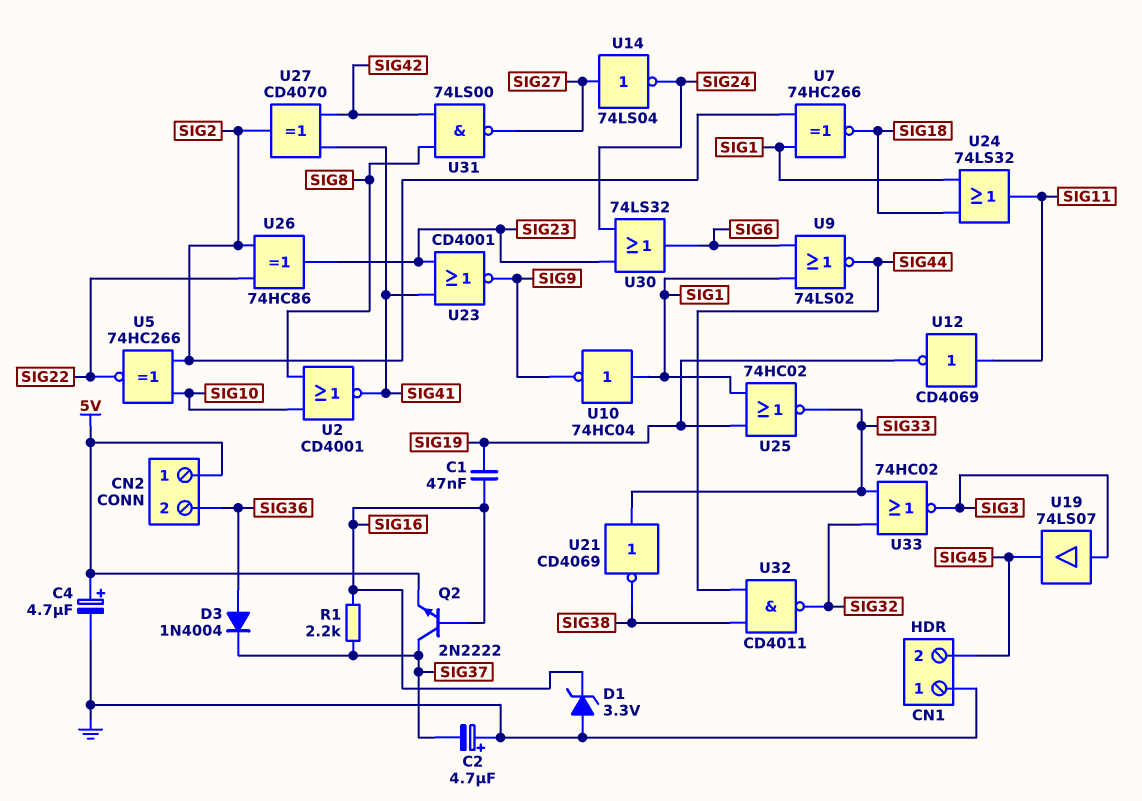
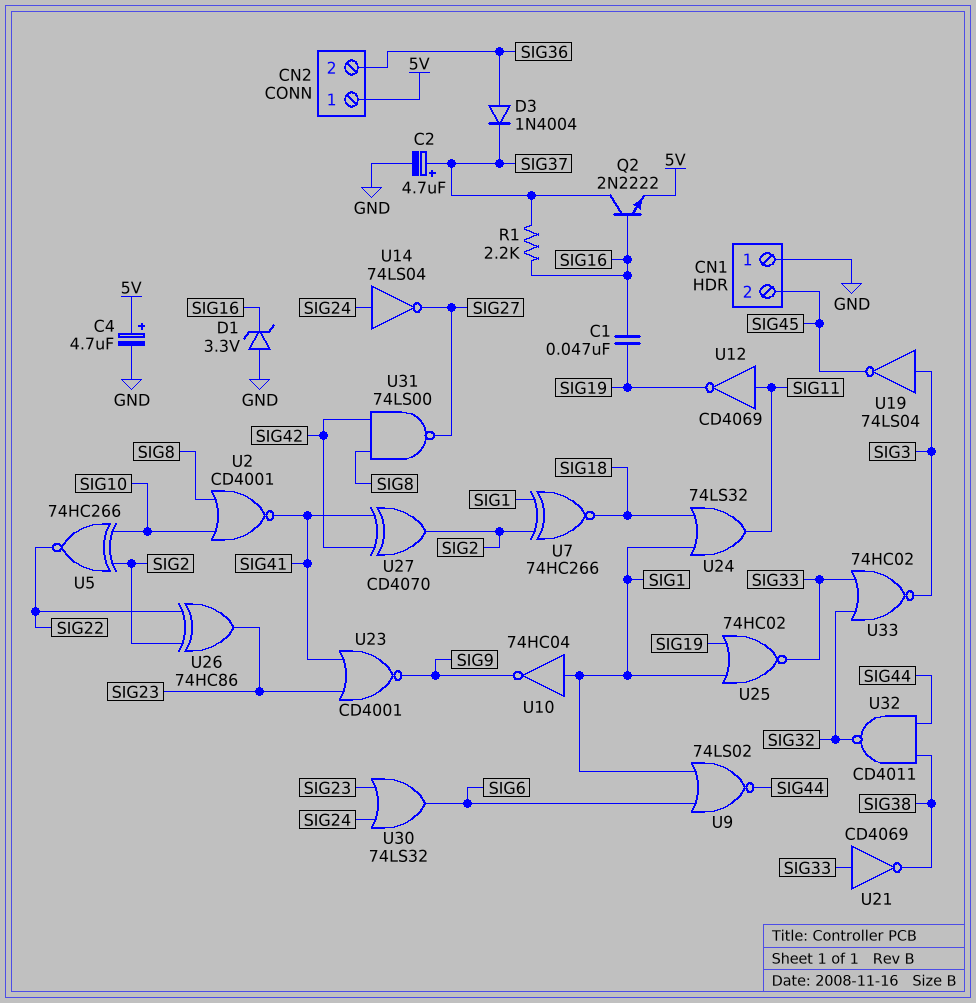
C2: 4.7uF (plus GND, minus SIG37) -> 4.7uF (plus SIG37, minus GND)
U14: NOT 74LS04 (in SIG27, out SIG24) -> NOT 74LS04 (in SIG24, out SIG27)
U19: buffer 74LS07 (in SIG3, out SIG45) -> NOT 74LS04 (in SIG3, out SIG45)

